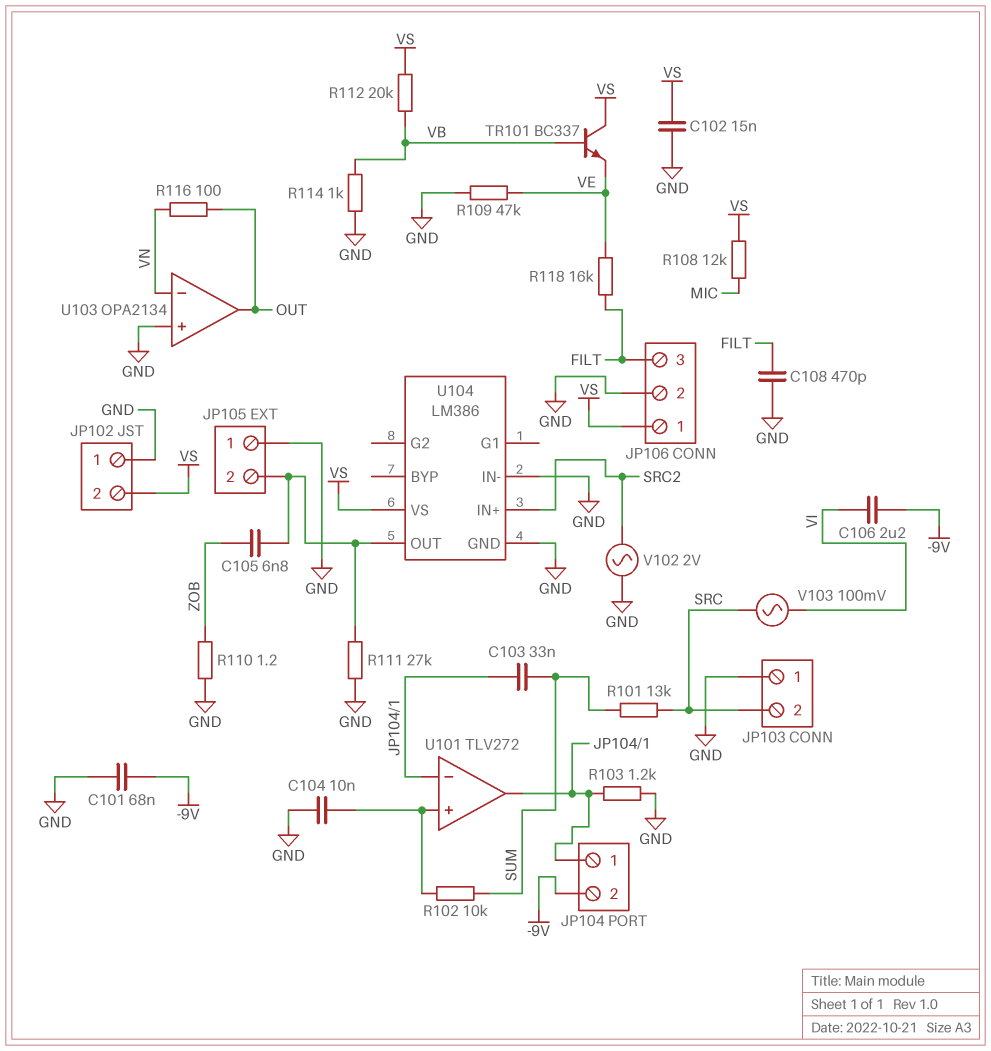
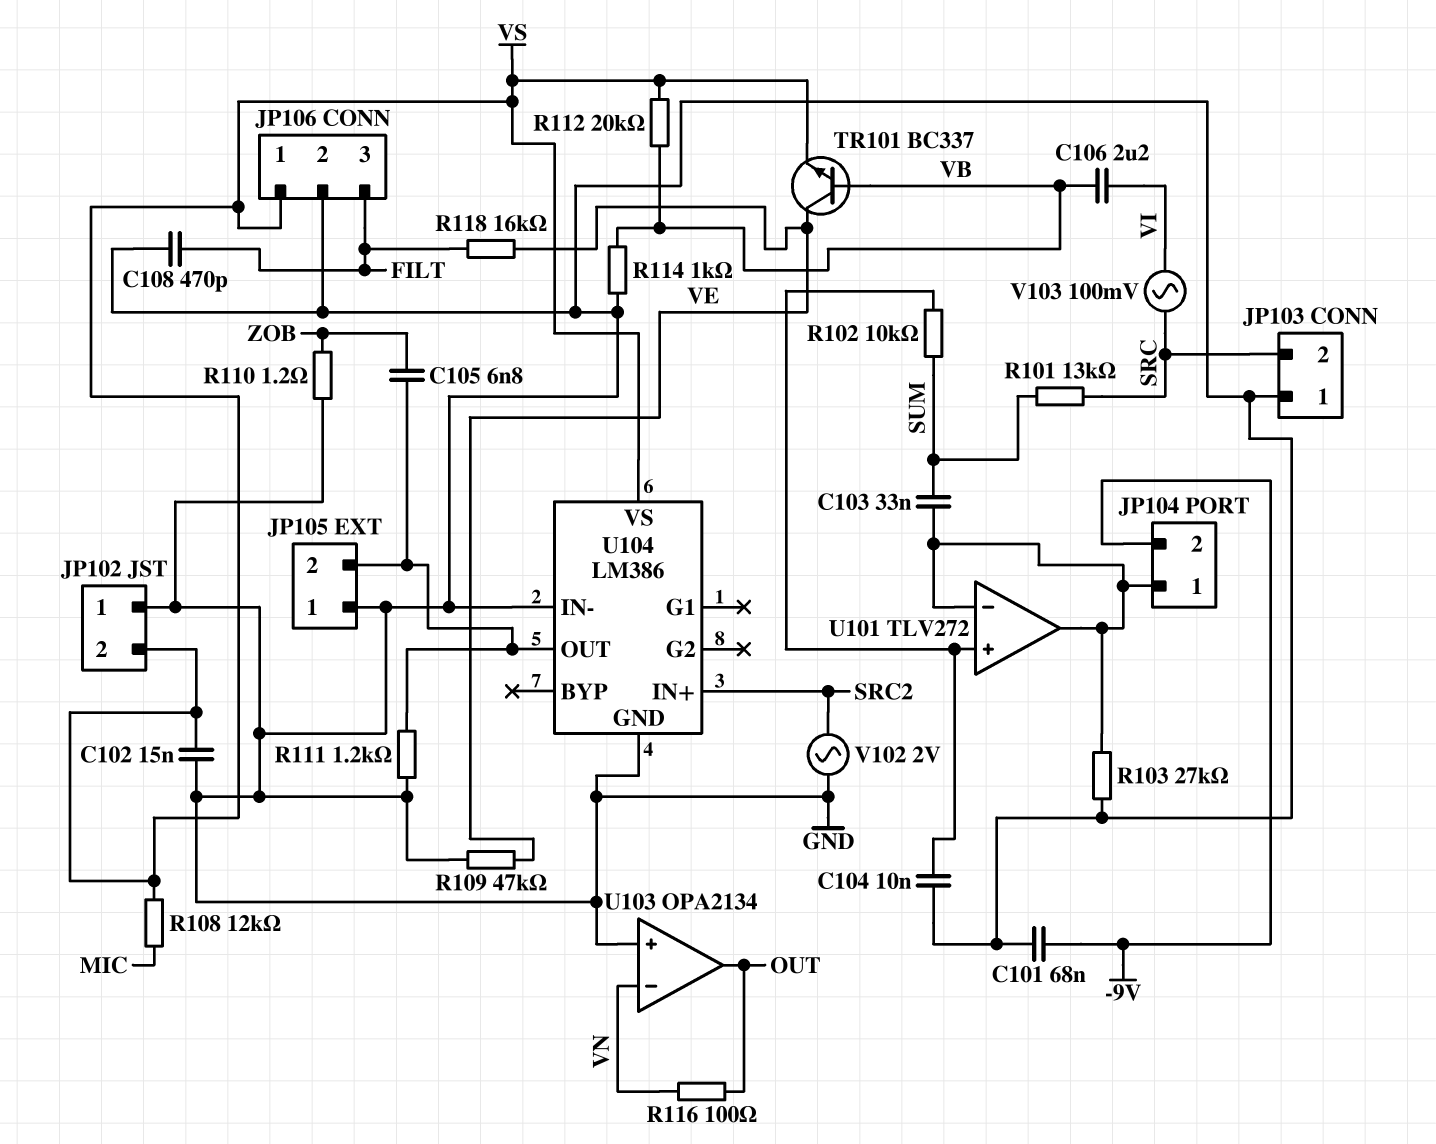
C106: 2.2uF (-9V, VI) -> 2.2uF (VB, VI)
R103: 1.2k (GND, JP104/1) -> 27k (GND, JP104/1)
R111: 27k (GND, JP105/2) -> 1.2k (GND, JP105/2)
TR101: NPN BC337 (B VB, C VS, E VE) -> NPN BC337 (B VB, C VE, E VS)

